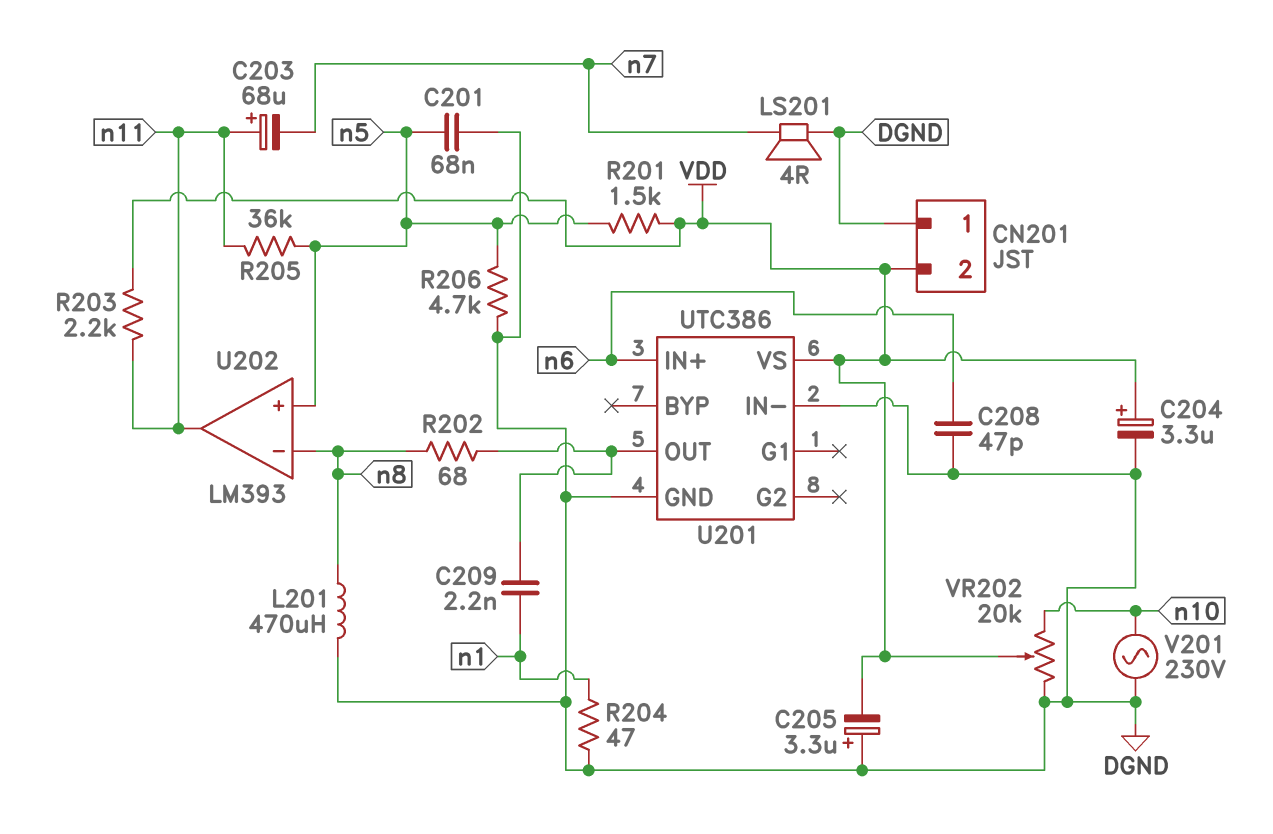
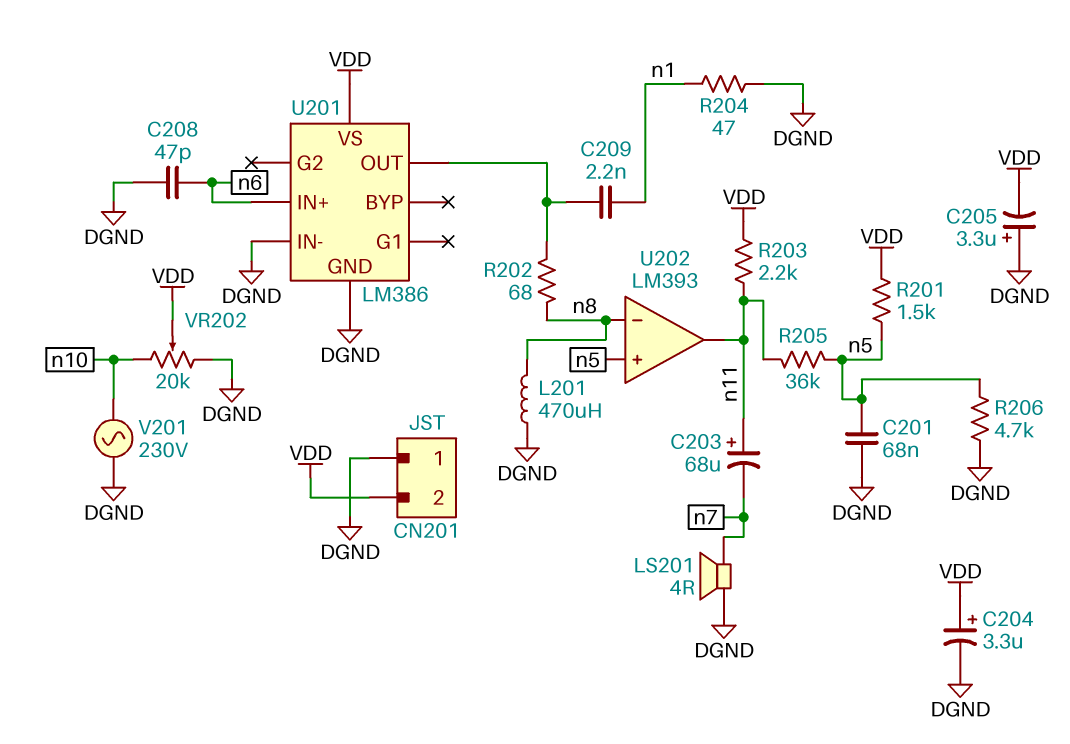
U201: UTC386 -> LM386

